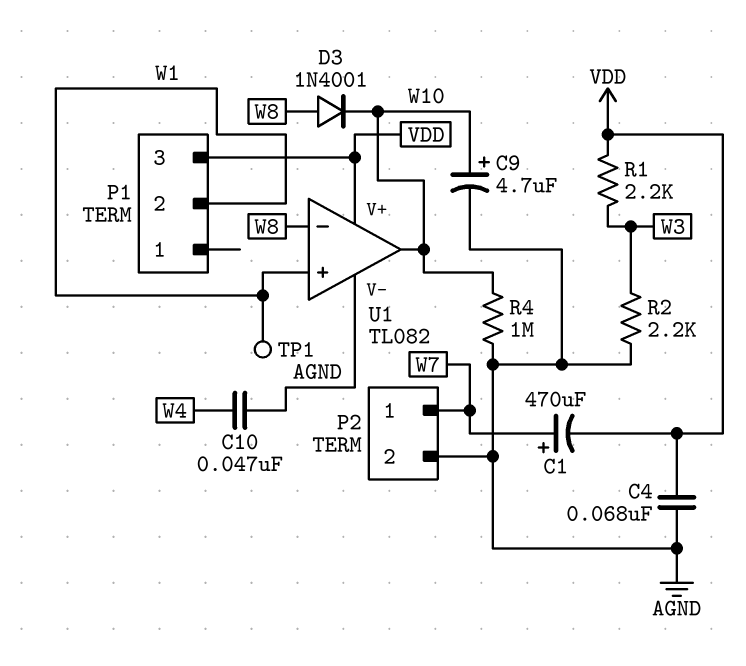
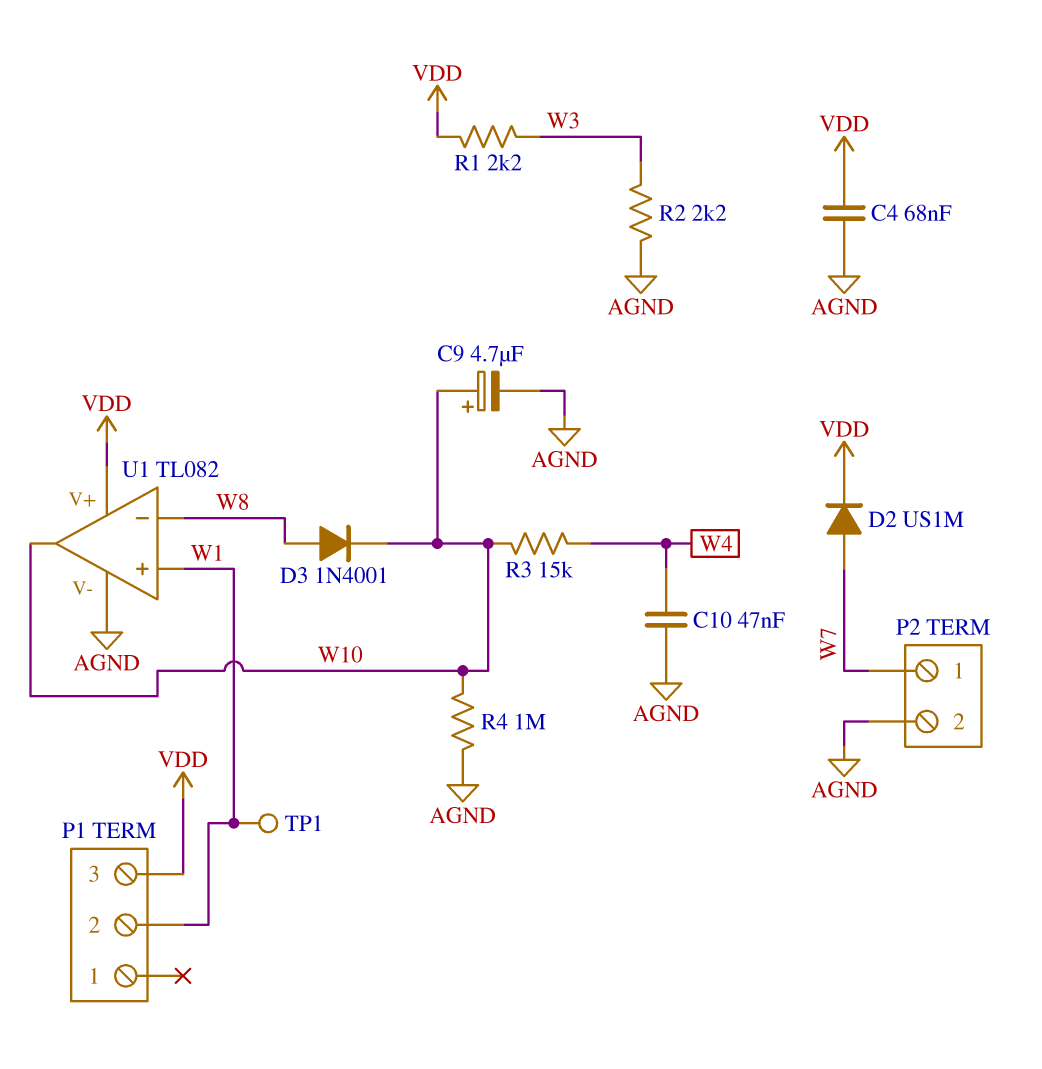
C1: 470uF (plus W7, minus VDD) -> none
D2: none -> diode US1M (A W7, K VDD)
R3: none -> 15k (W4, W10)

